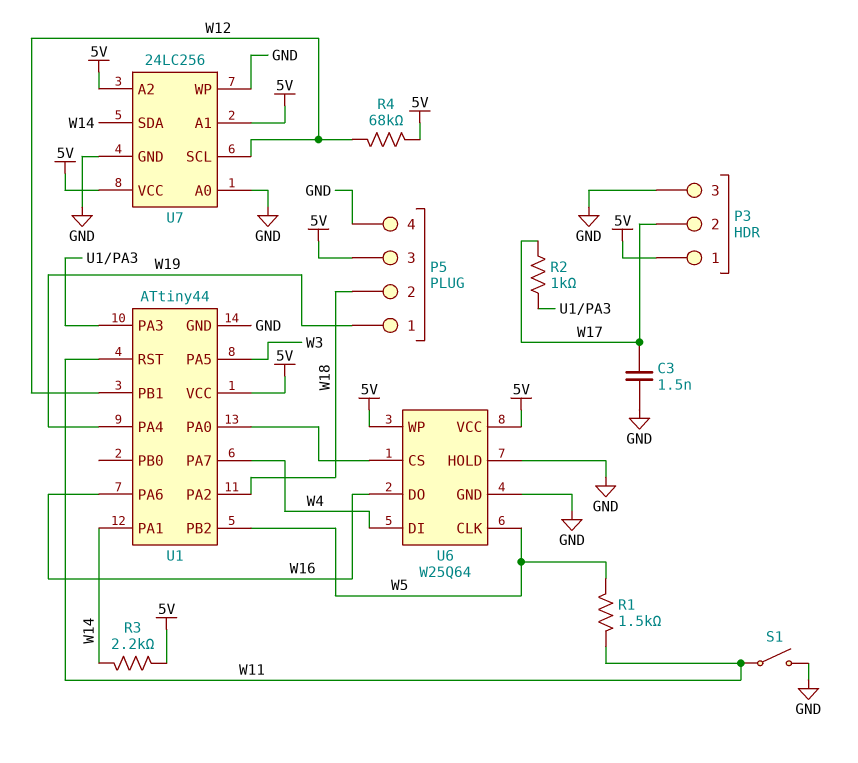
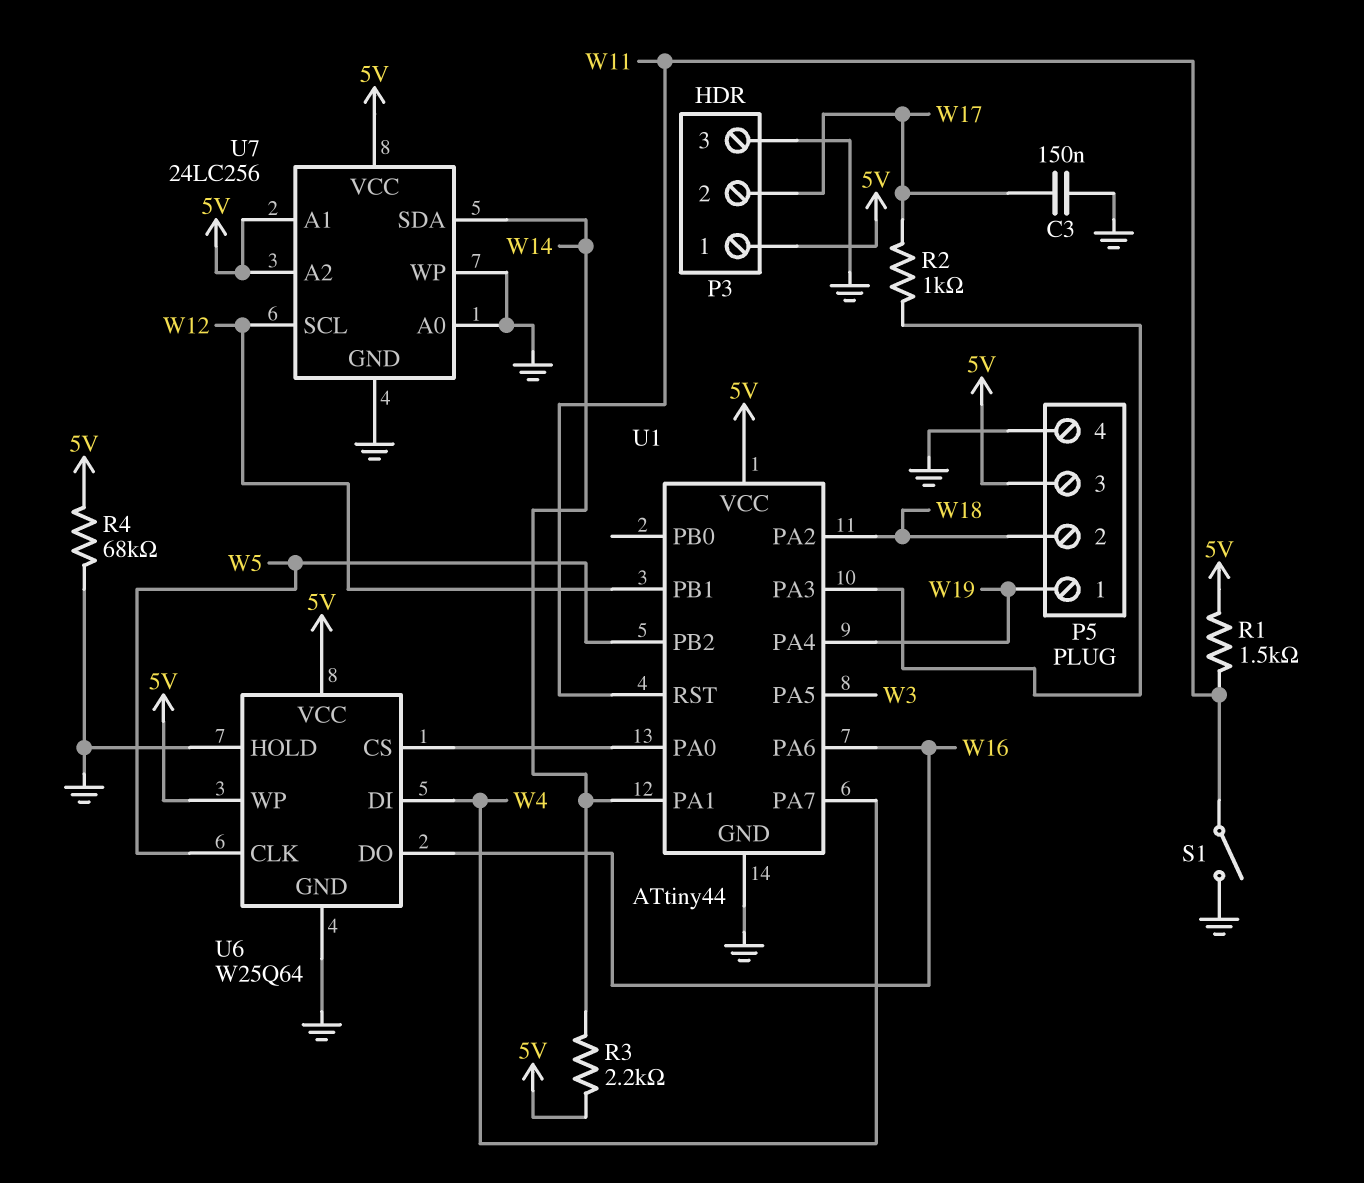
C3: 1.5nF (GND, W17) -> 150nF (GND, W17)
R1: 1.5k (W5, W11) -> 1.5k (5V, W11)
R4: 68k (5V, W12) -> 68k (5V, GND)

